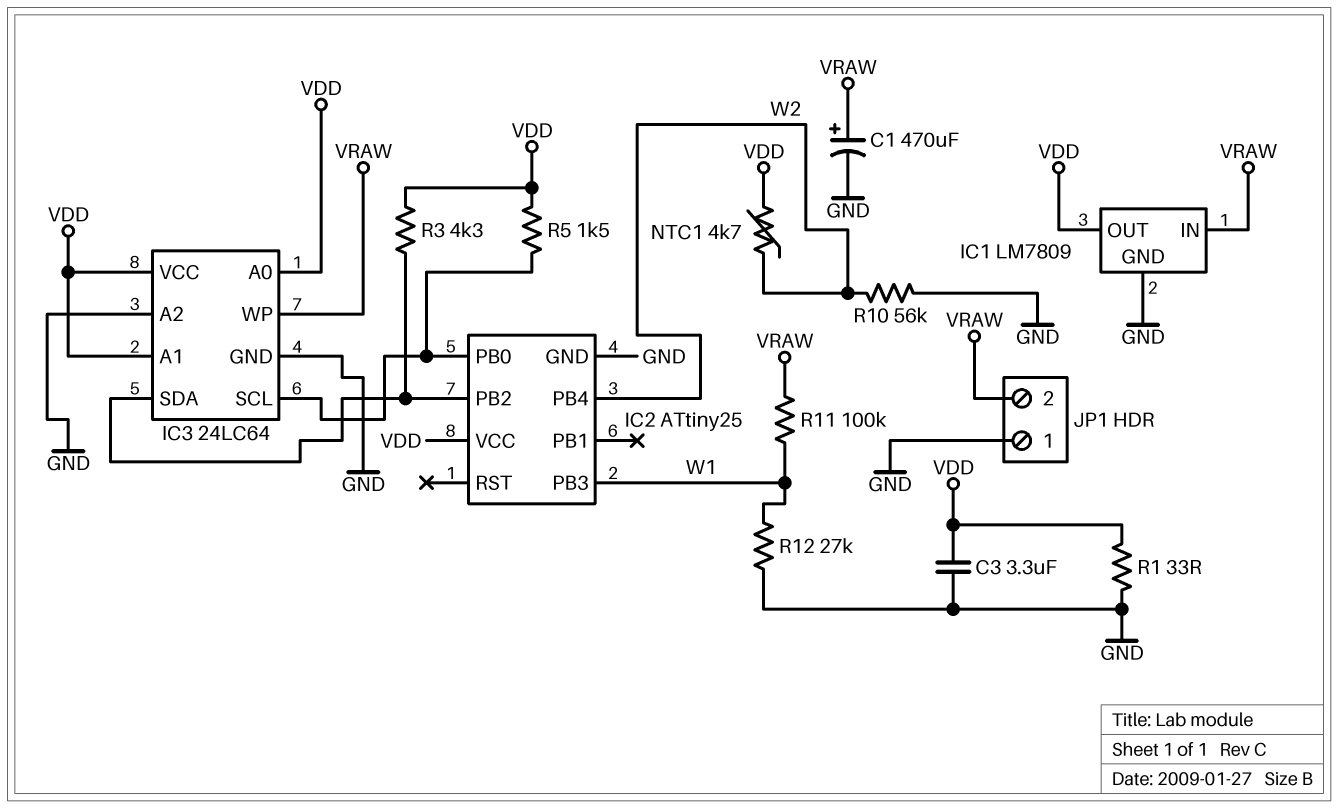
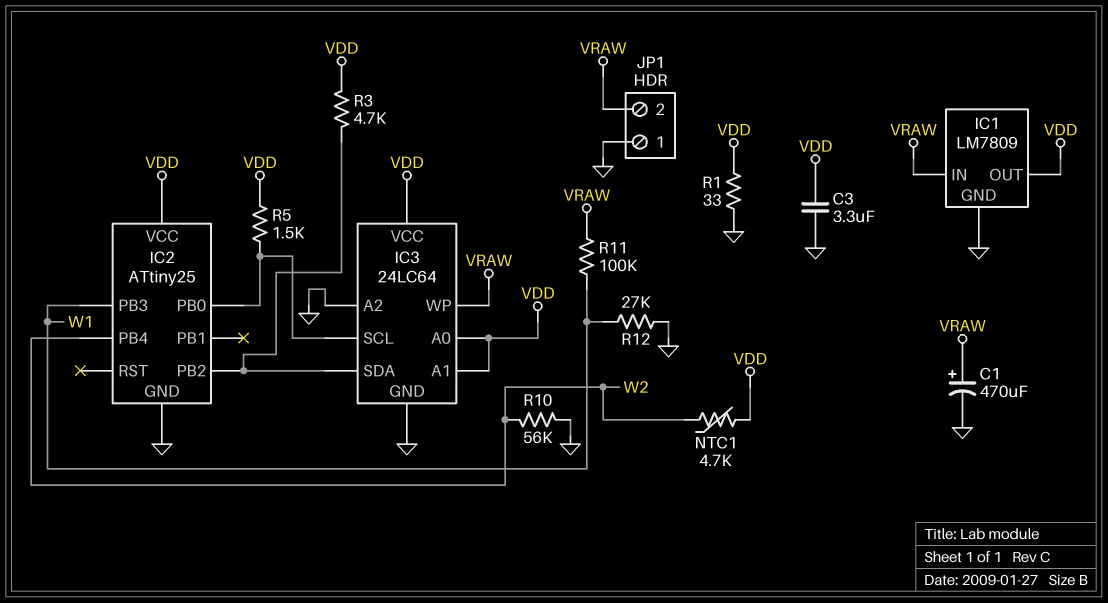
R3: 4.3k (IC2/PB2, VDD) -> 4.7k (IC2/PB2, VDD)

